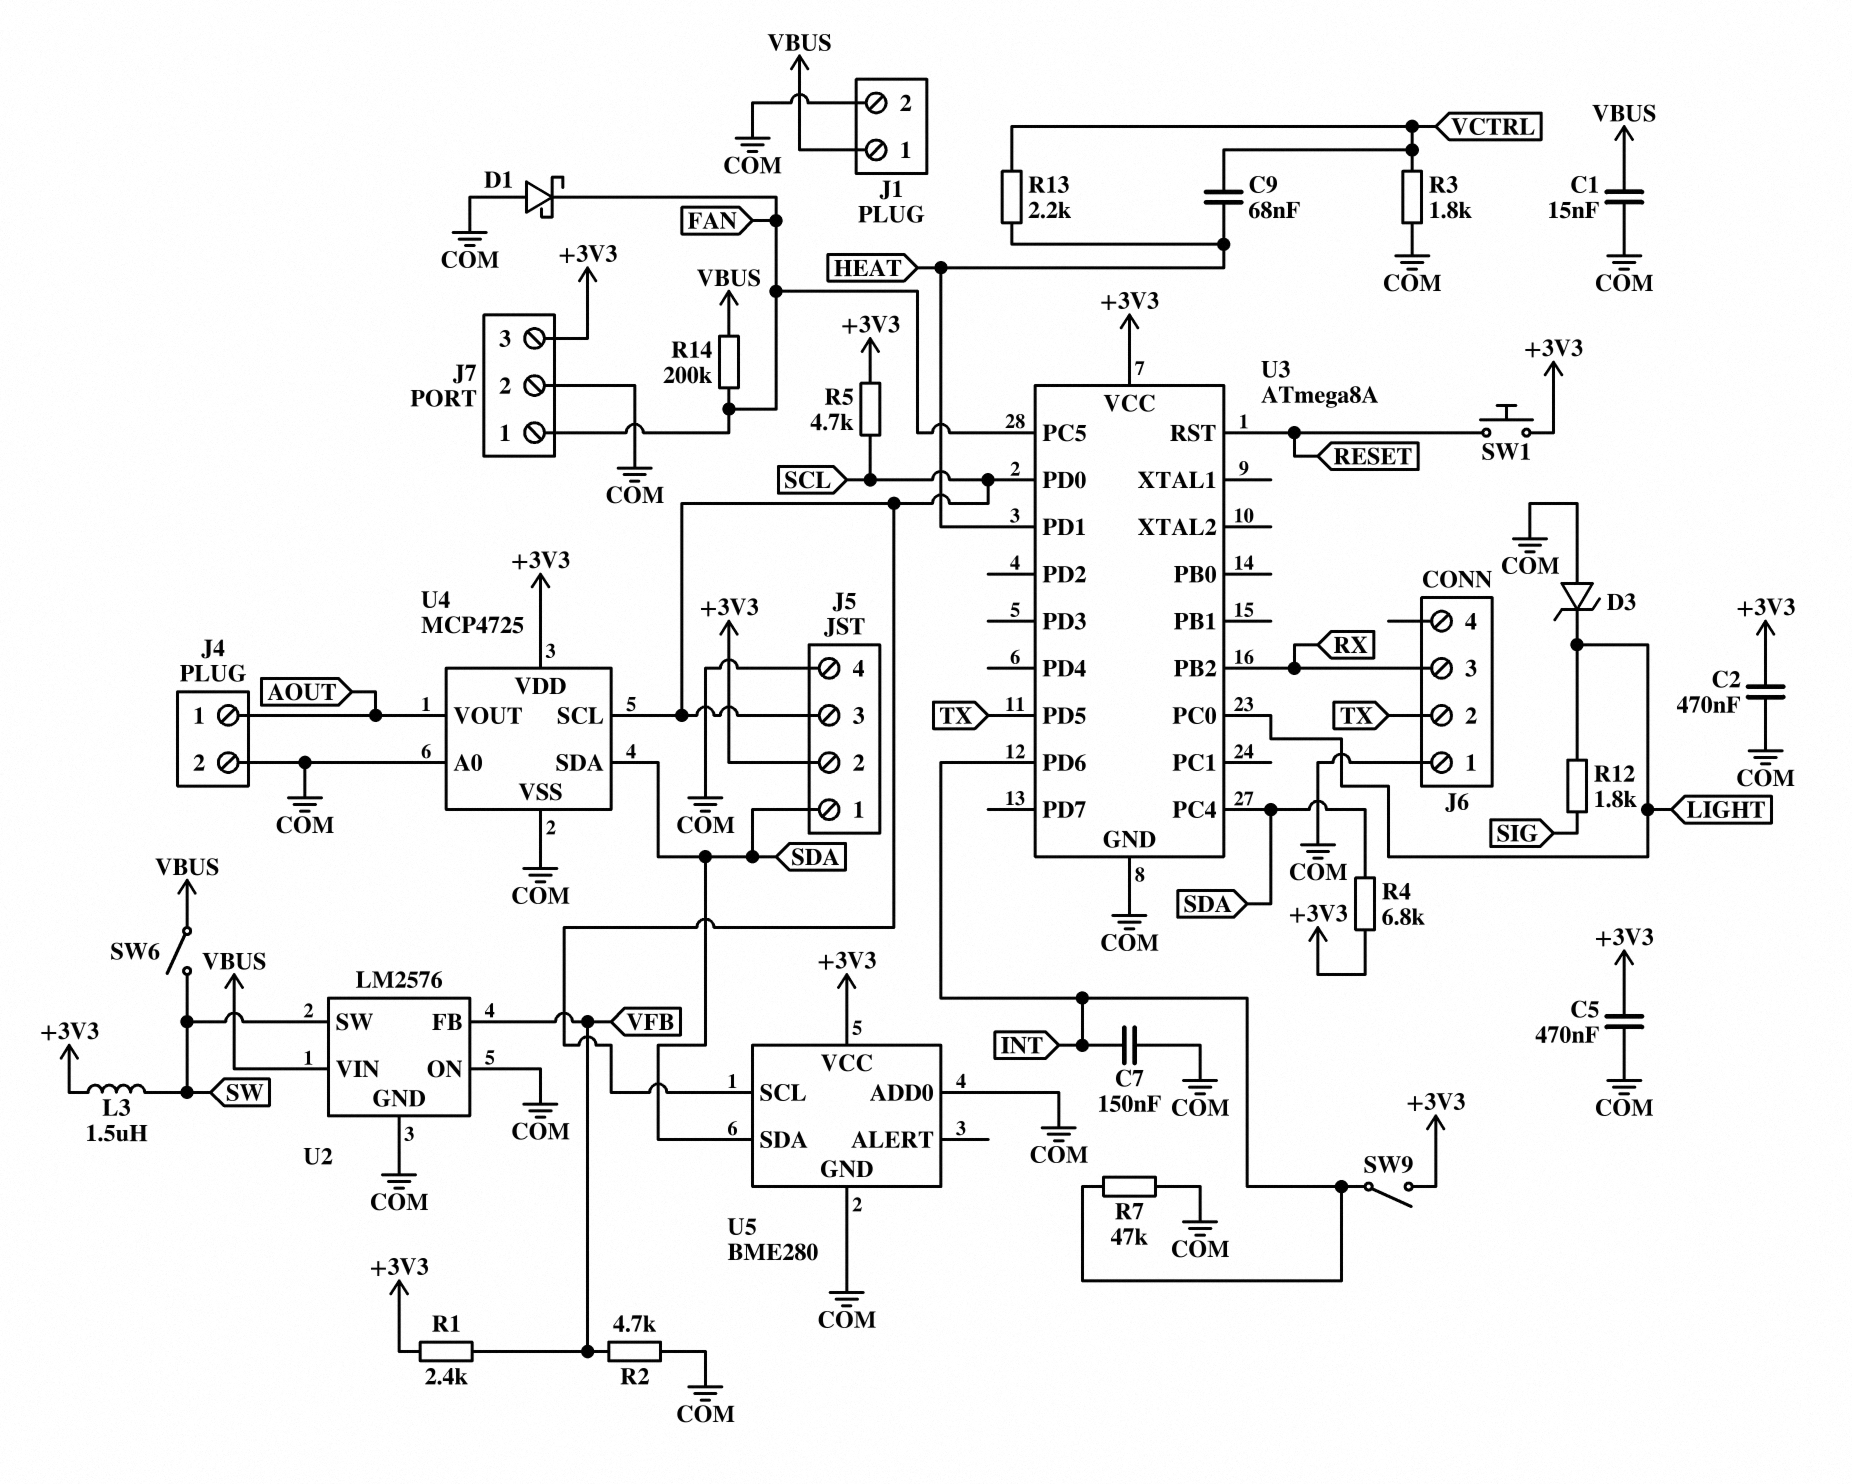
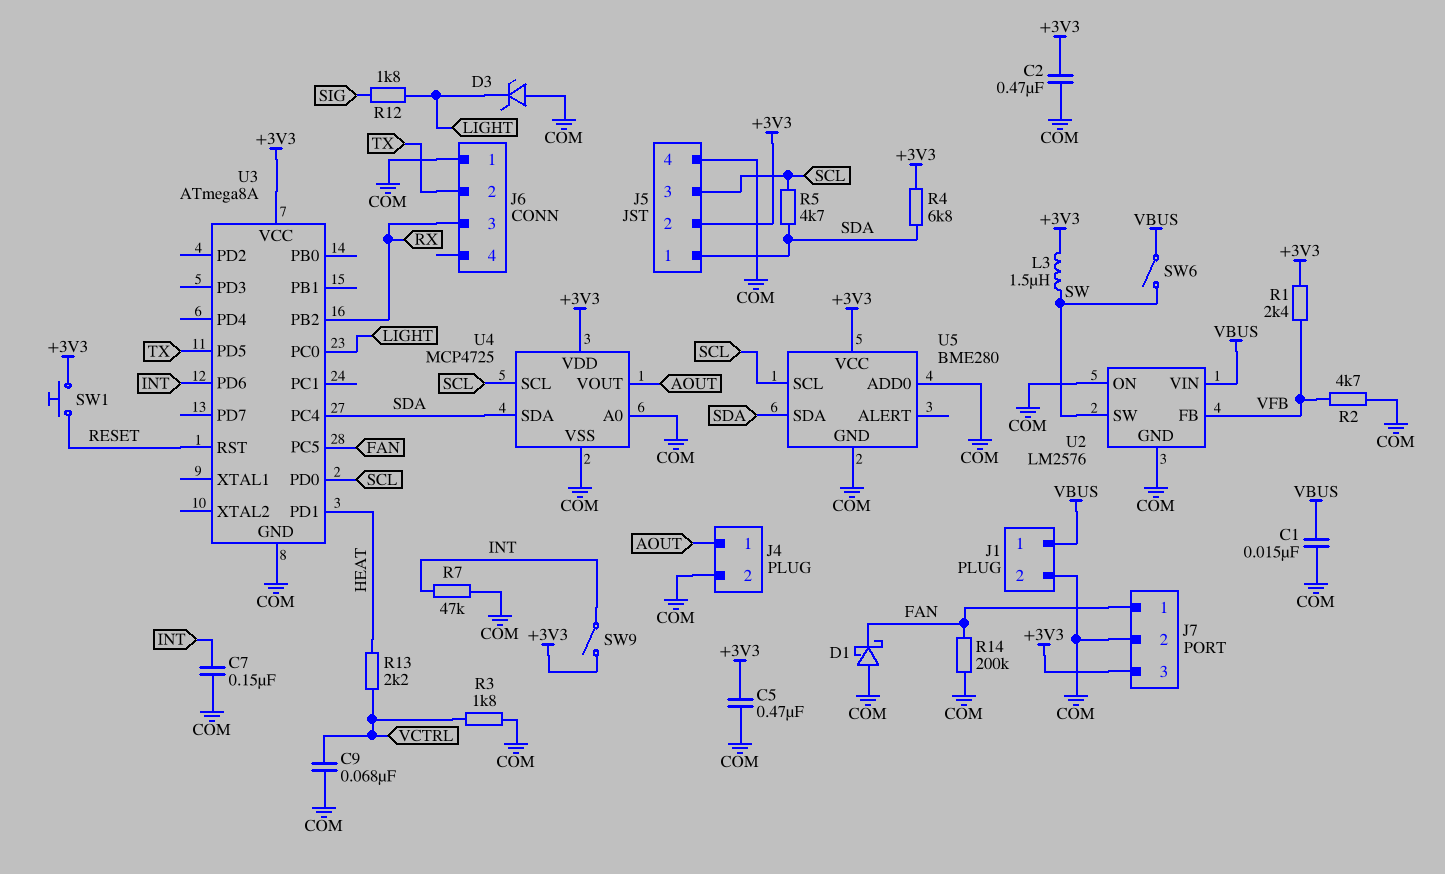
C9: 68nF (HEAT, VCTRL) -> 68nF (COM, VCTRL)
R5: 4.7k (+3V3, SCL) -> 4.7k (SCL, SDA)
R14: 200k (FAN, VBUS) -> 200k (COM, FAN)

